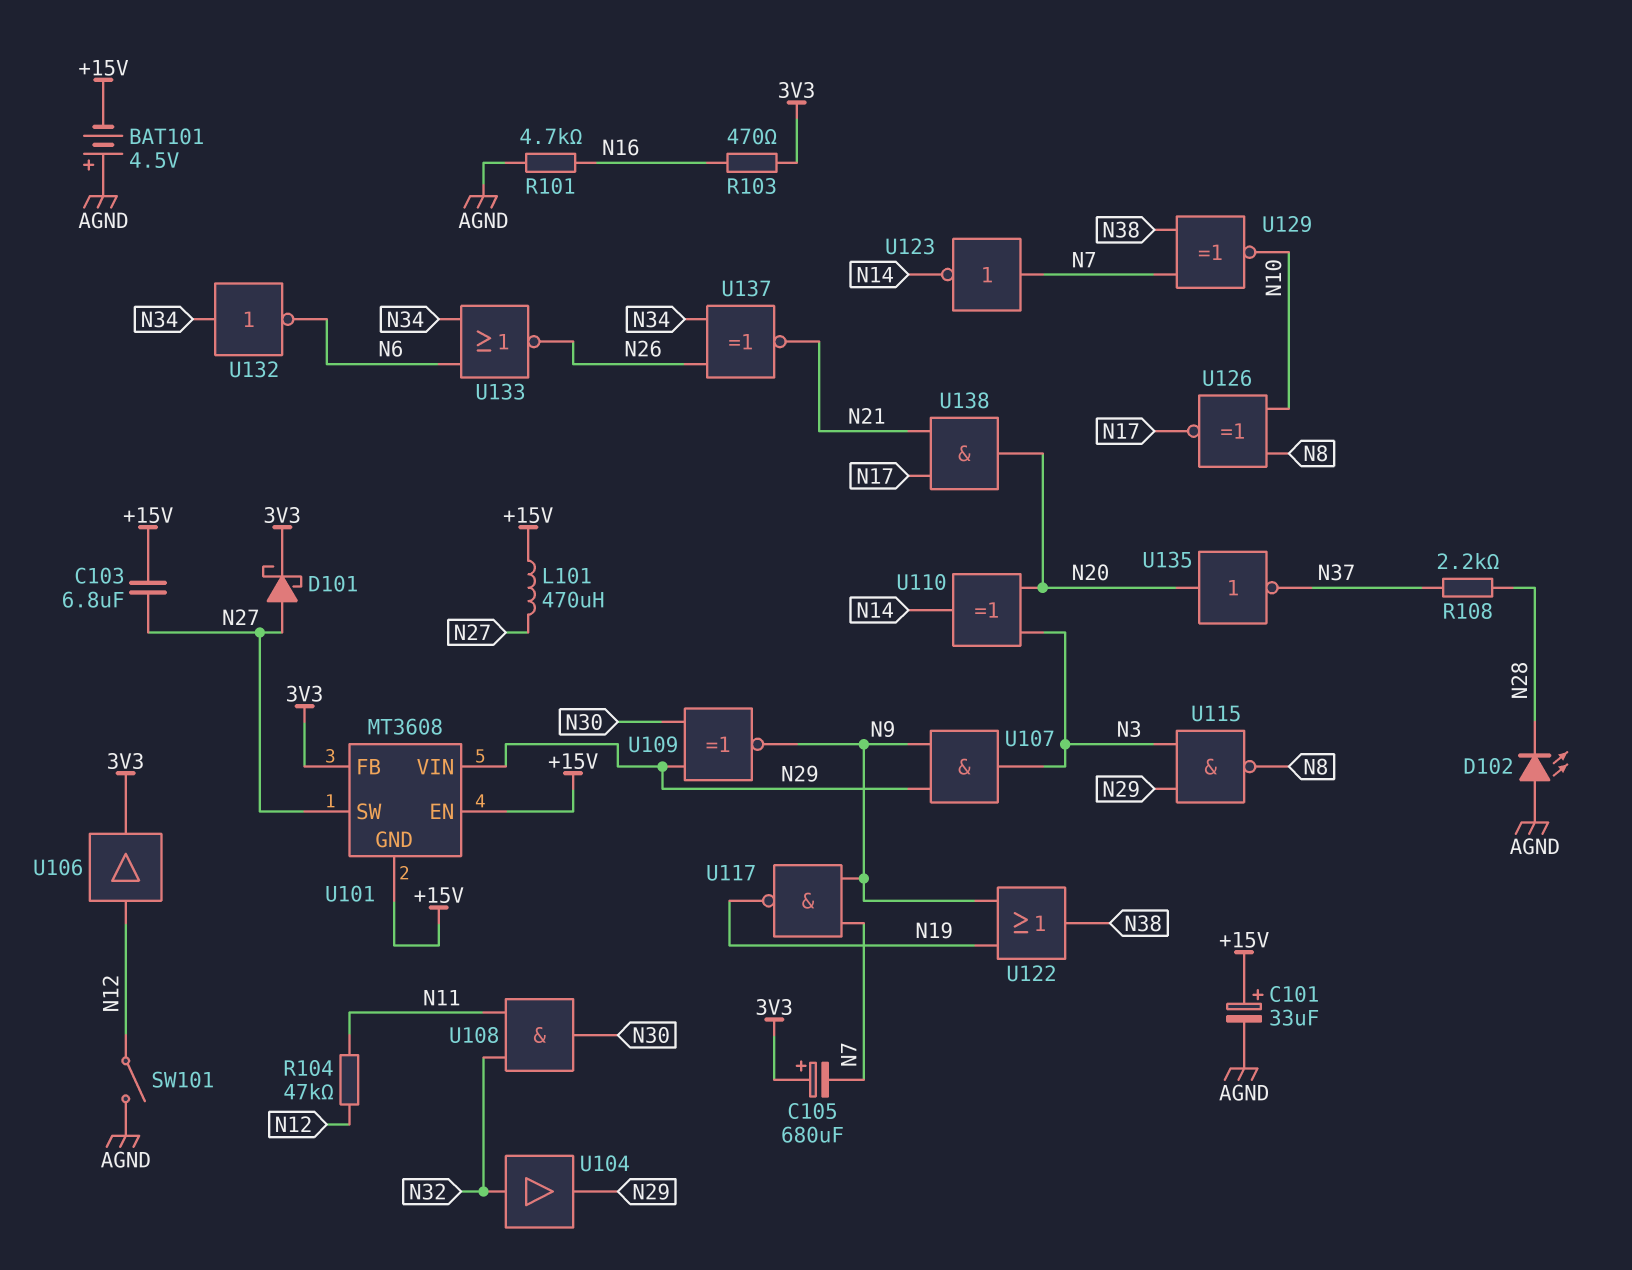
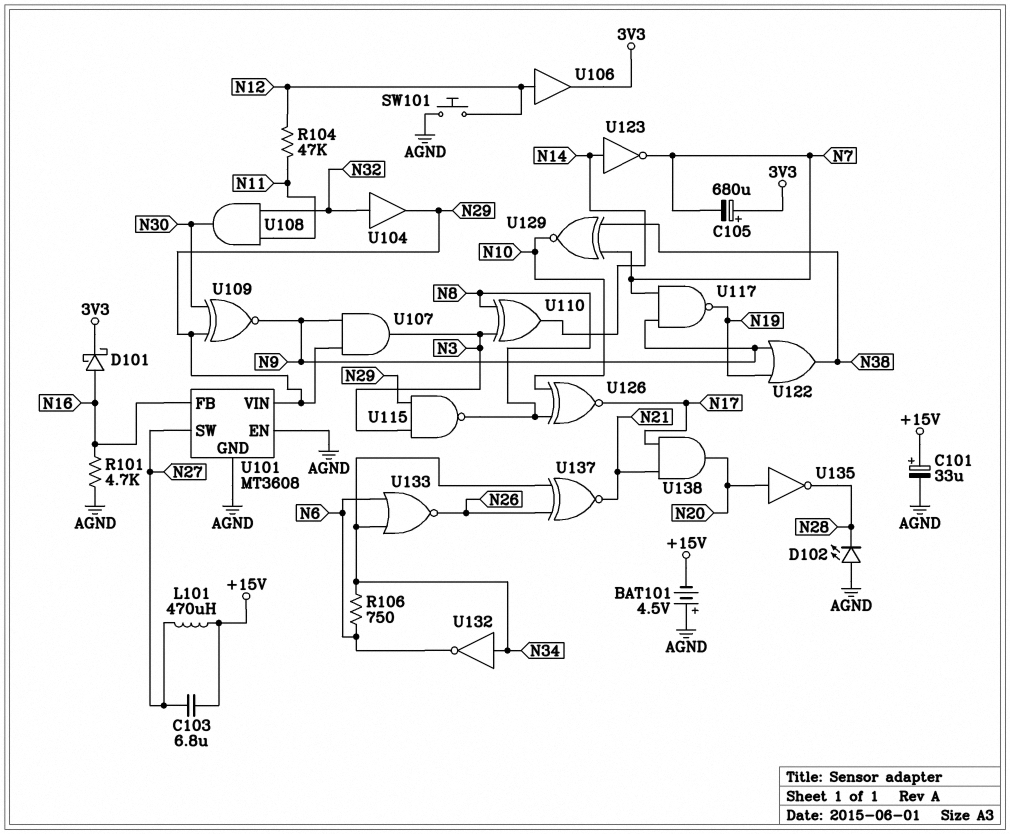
D101: schottky (A N27, K 3V3) -> schottky (A N16, K 3V3)
R103: 470 (3V3, N16) -> none
R106: none -> 750 (N6, N34)
R108: 2.2k (N28, N37) -> none
SW101: switch (AGND, N12) -> button (AGND, N12)
U101 pin EN: +15V -> AGND
U101 pin FB: 3V3 -> N16
U101 pin GND: +15V -> AGND
U110: XOR (in N3, in N20, out N14) -> XOR (in N3, in N8, out N14)
U123: NOT (in N7, out N14) -> NOT (in N14, out N7)
U135: NOT (in N20, out N37) -> NOT (in N20, out N28)

